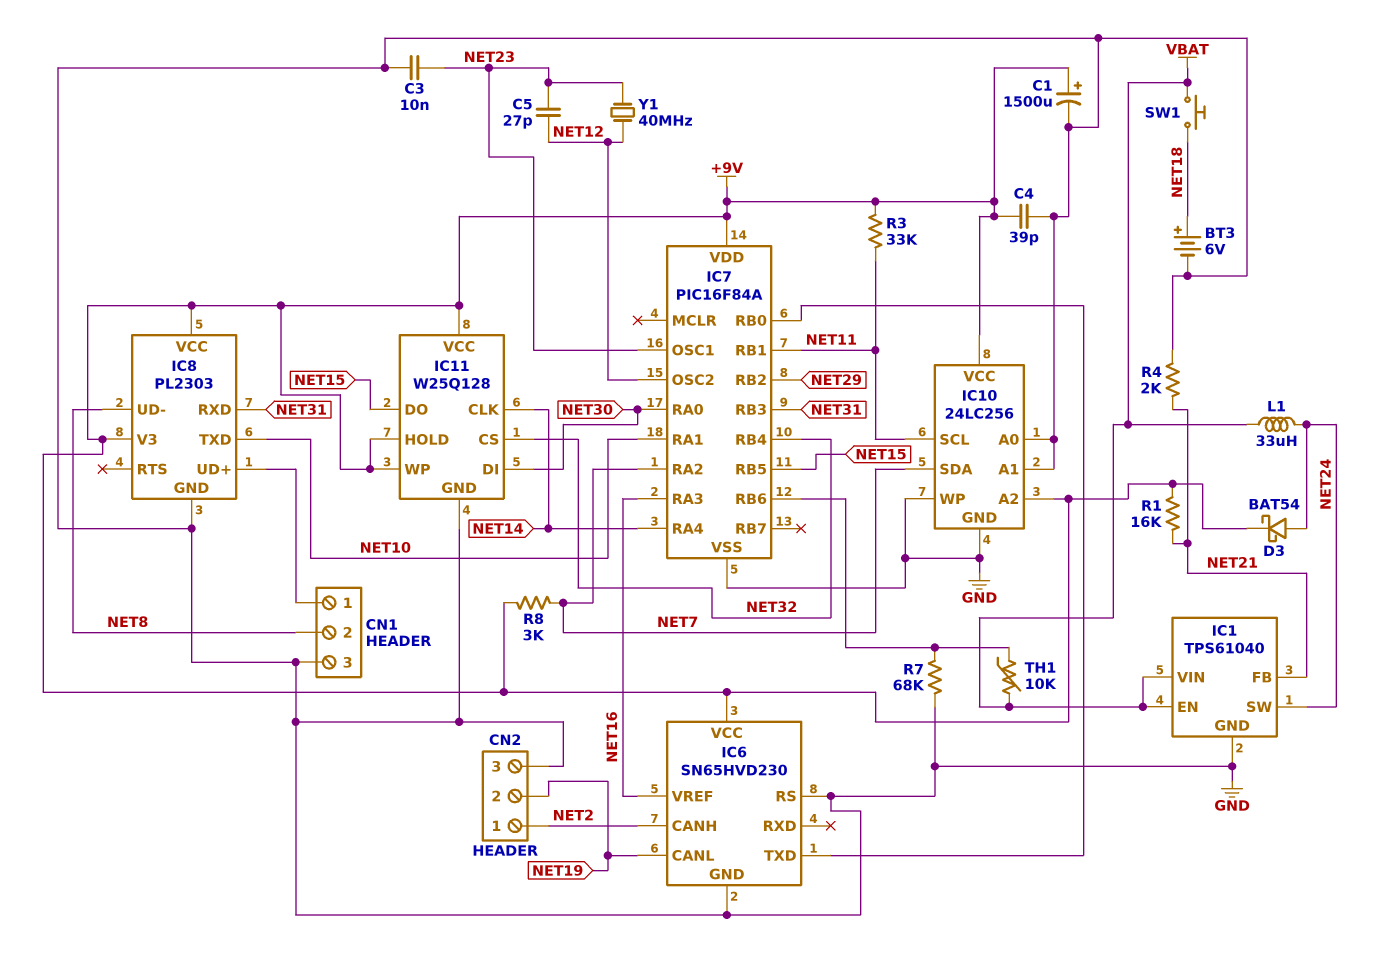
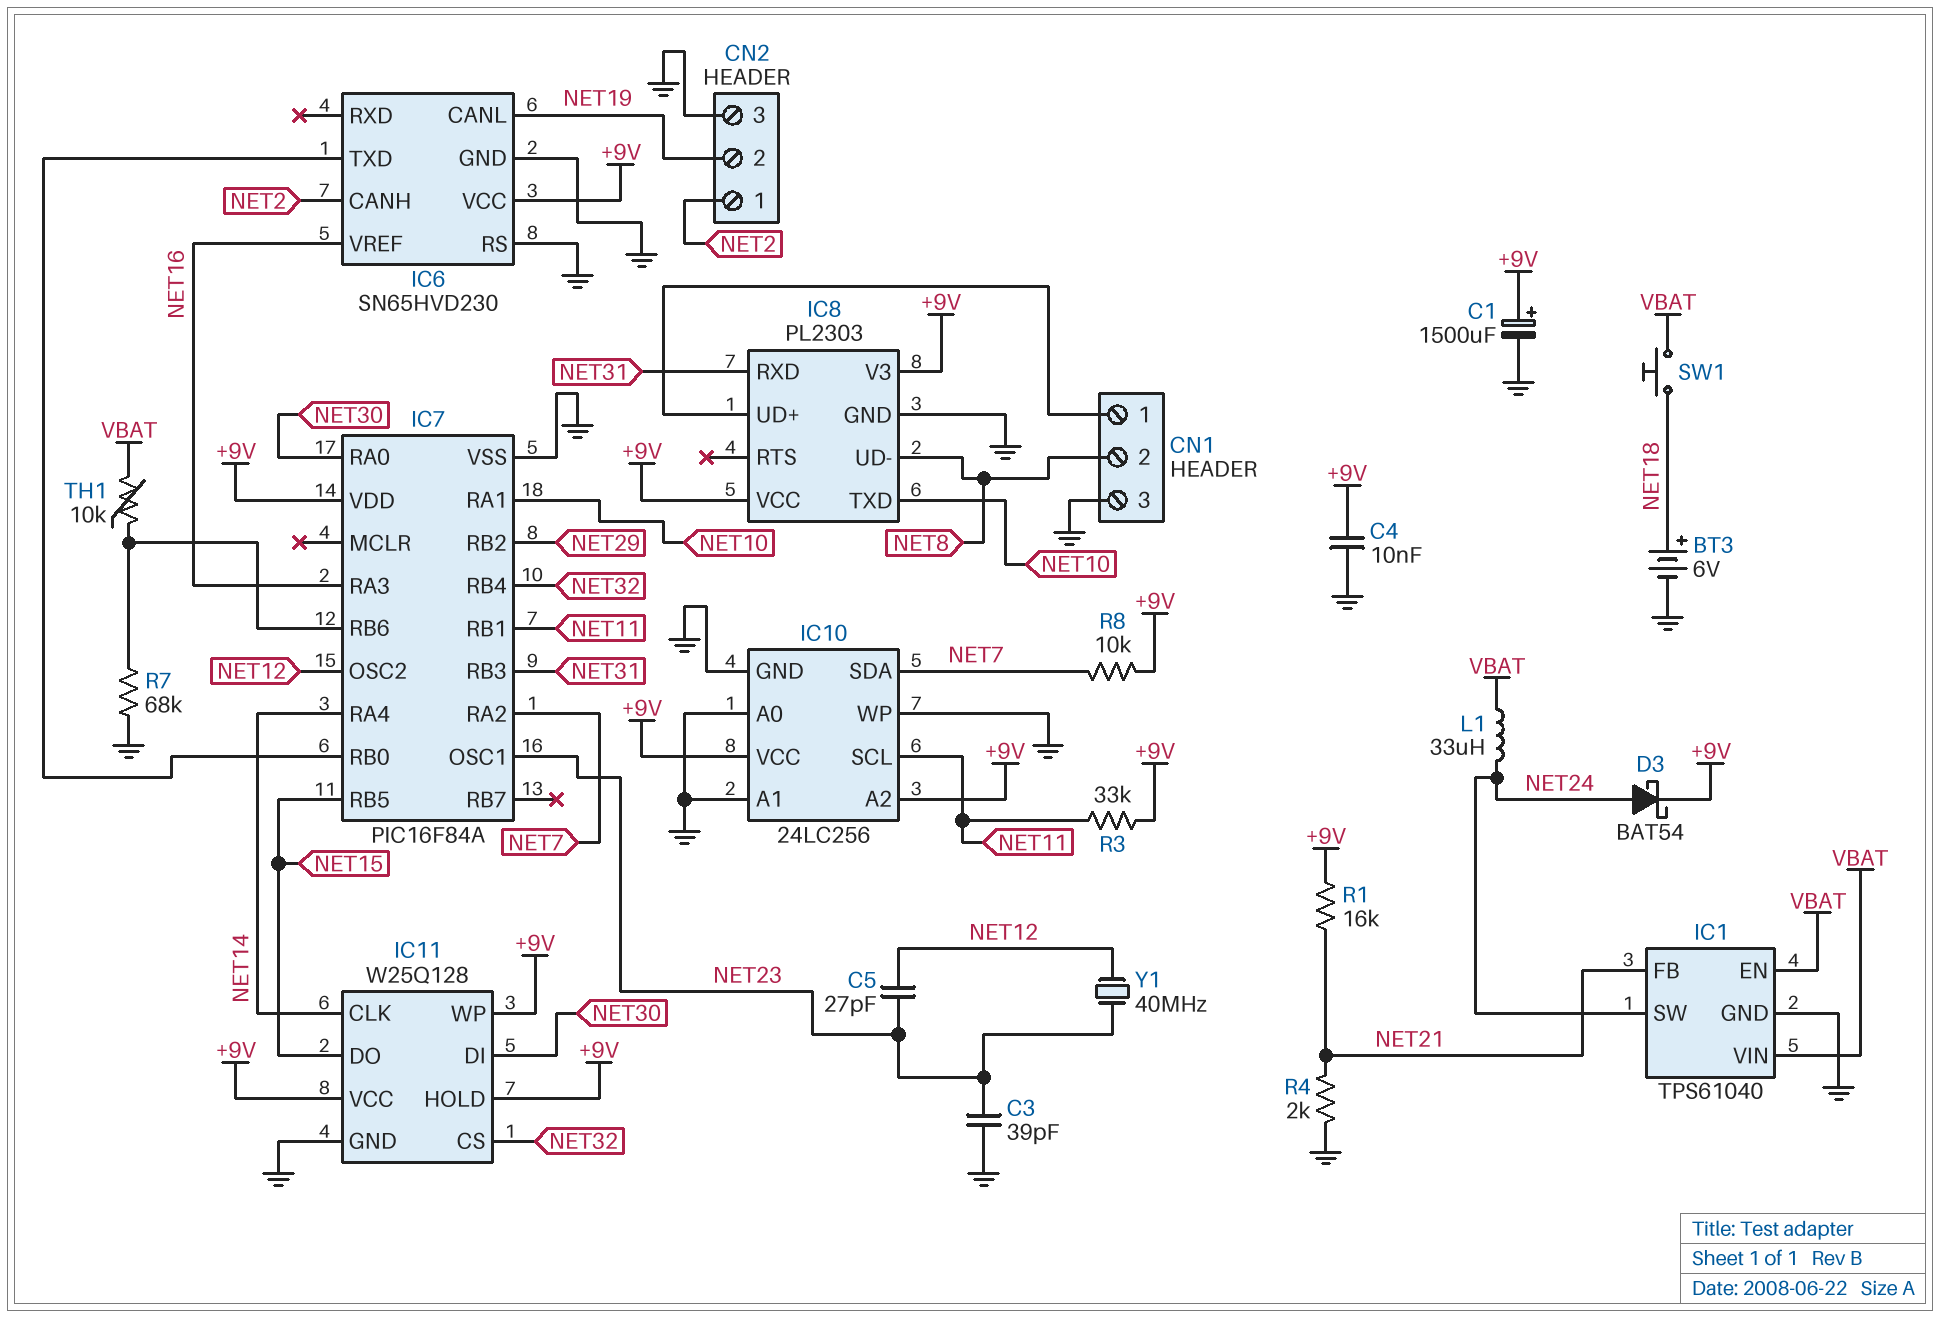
C3: 10nF (GND, NET23) -> 39pF (GND, NET23)
C4: 39pF (+9V, GND) -> 10nF (+9V, GND)
R8: 3k (+9V, NET7) -> 10k (+9V, NET7)

